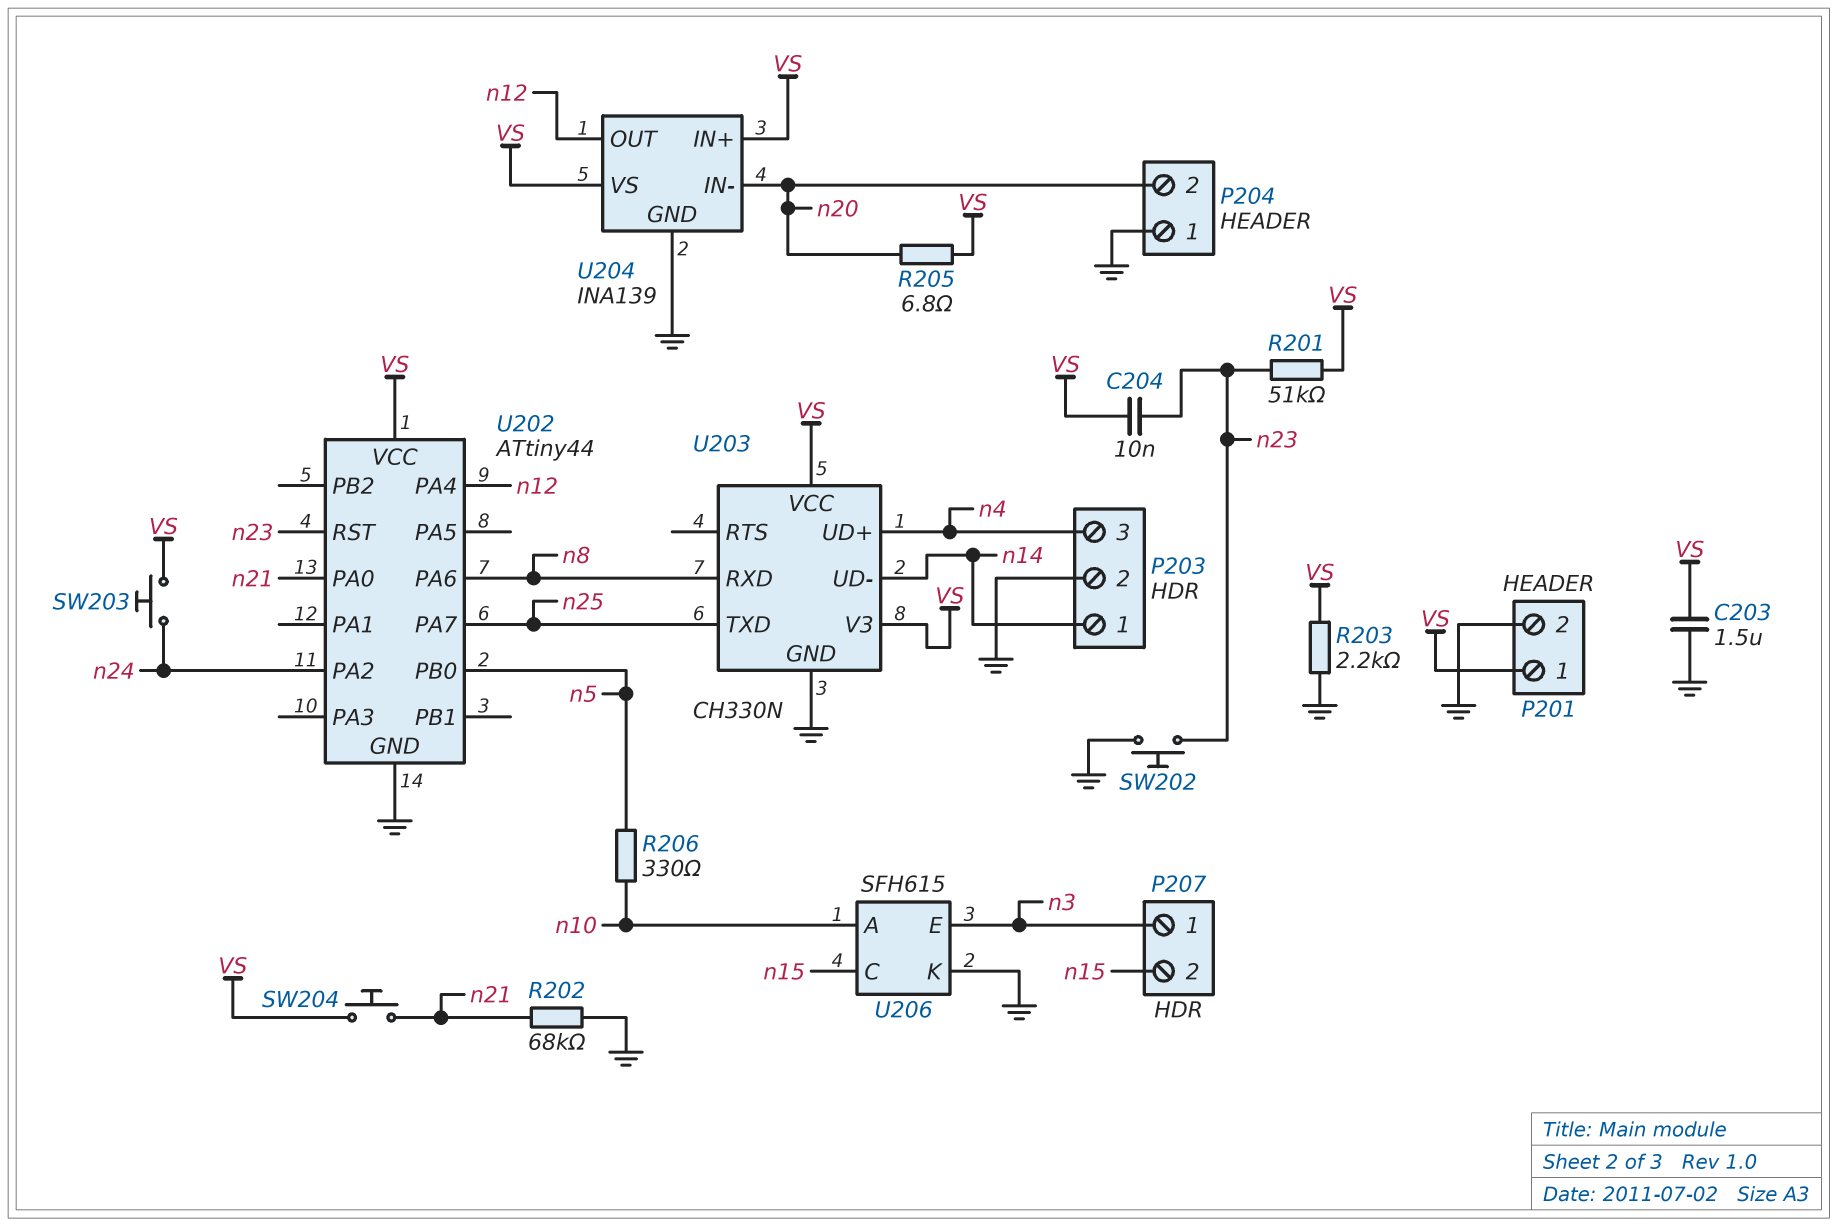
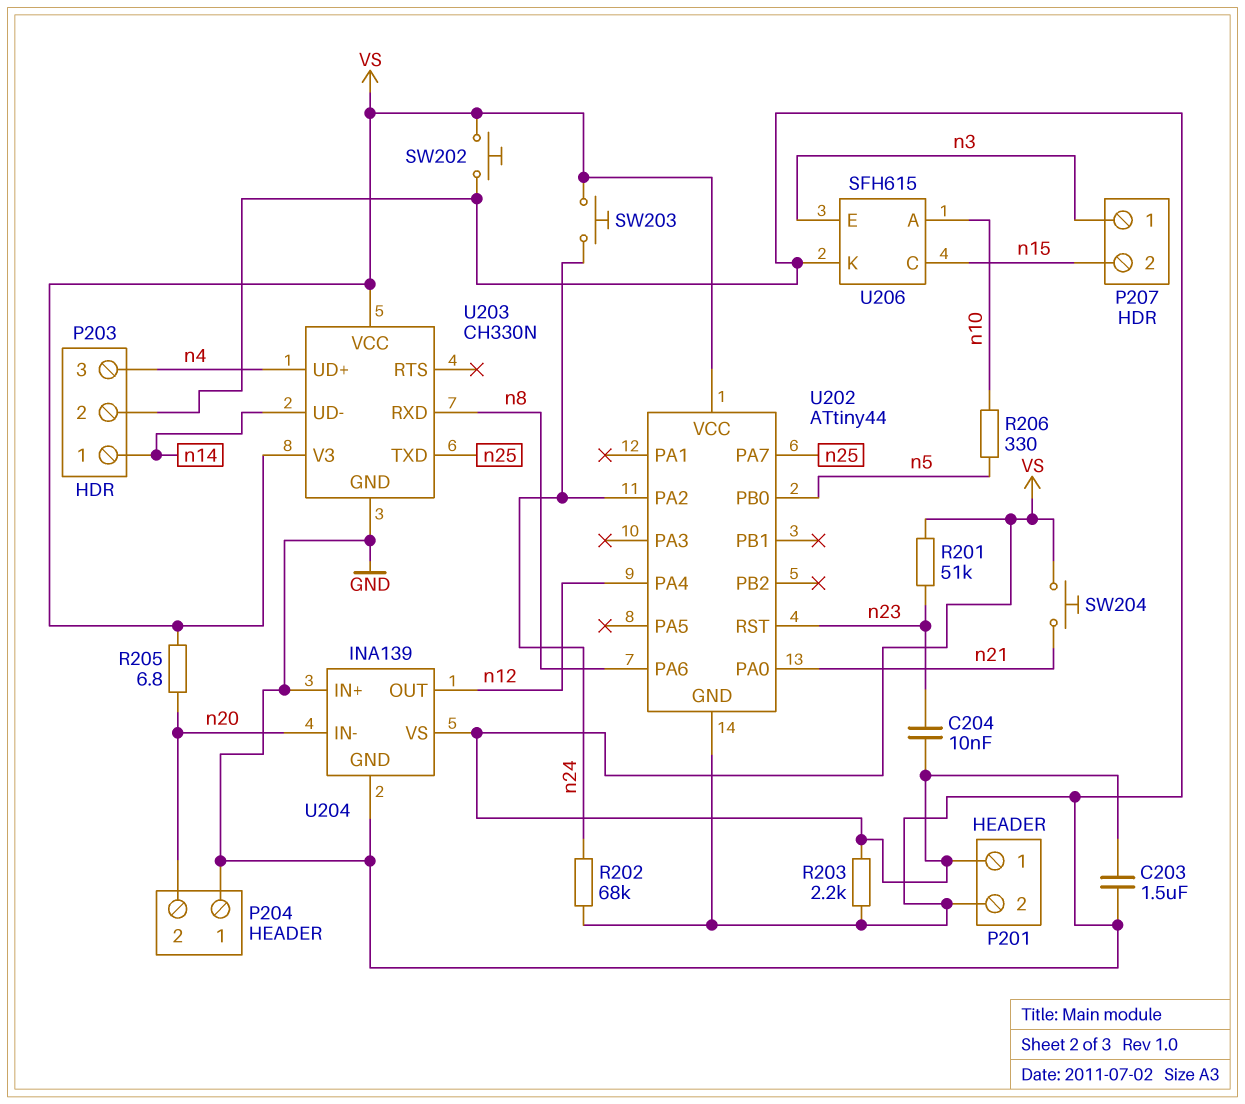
R202: 68k (GND, n21) -> 68k (GND, n24)
SW202: button (GND, n23) -> button (GND, VS)
U204 pin IN+: VS -> GND

